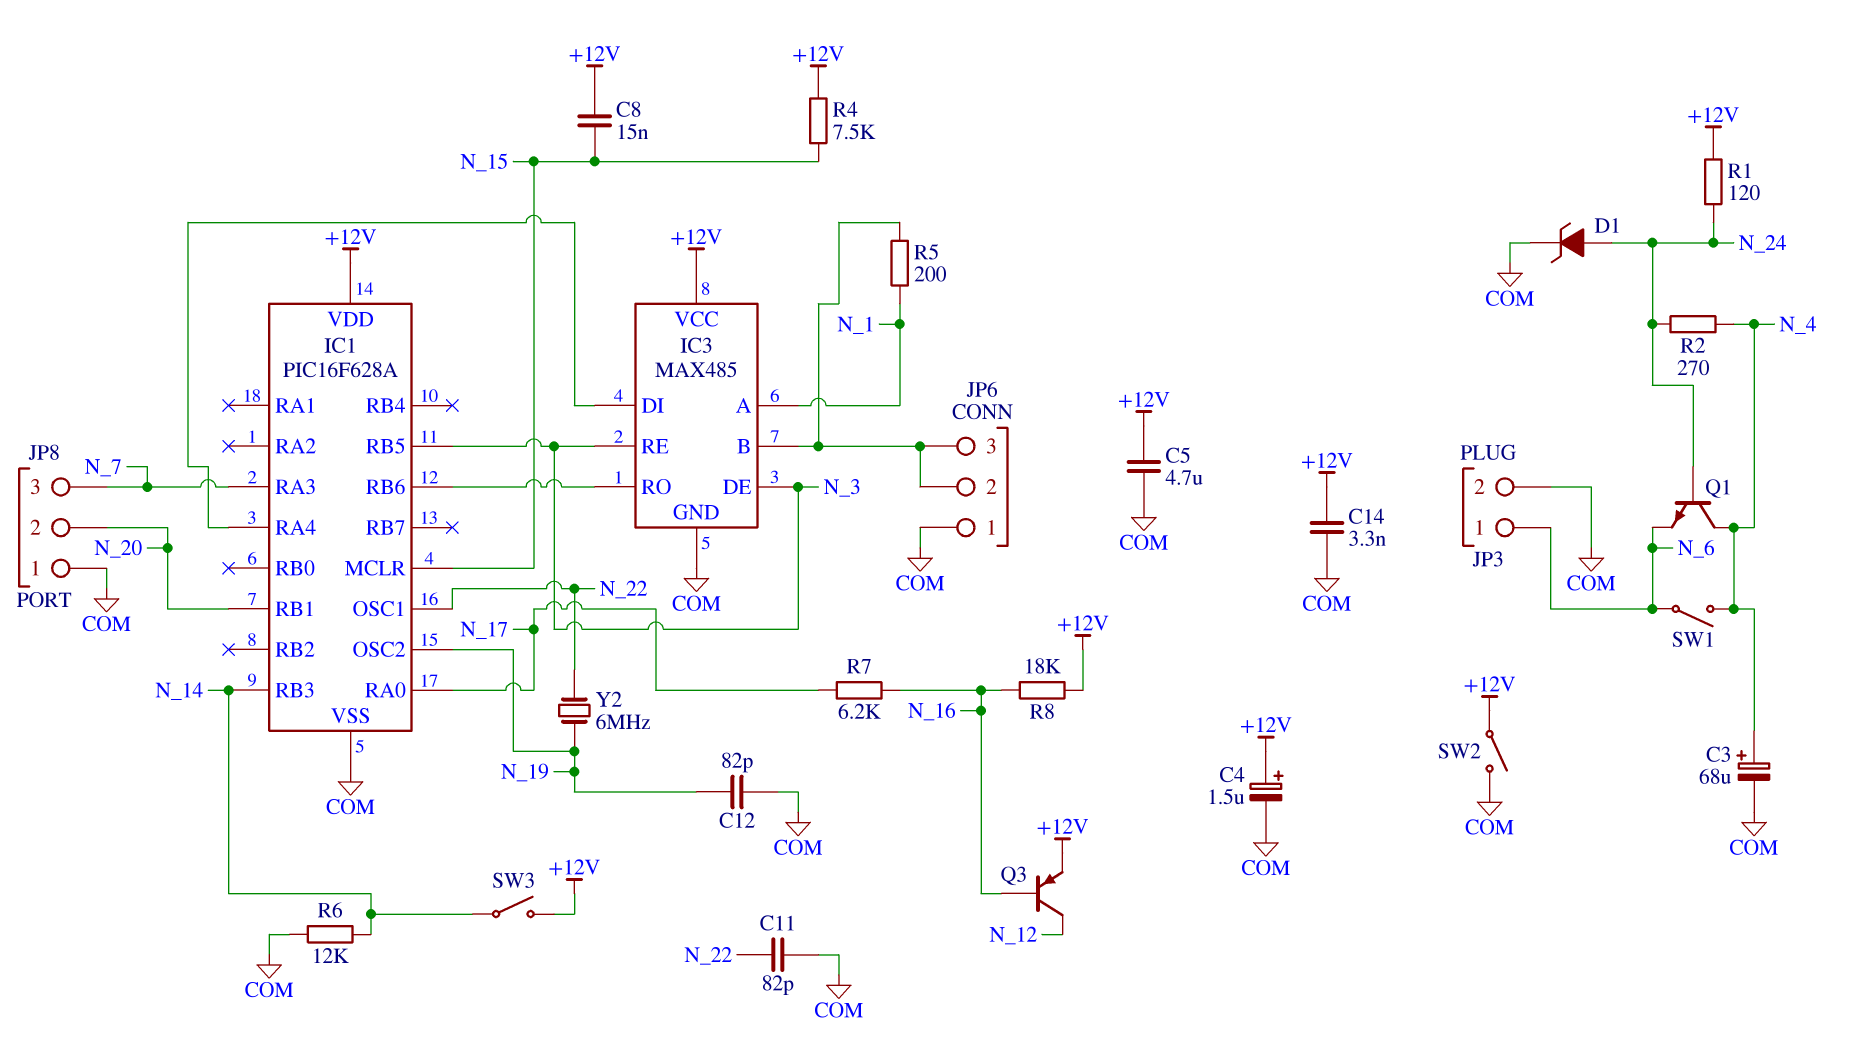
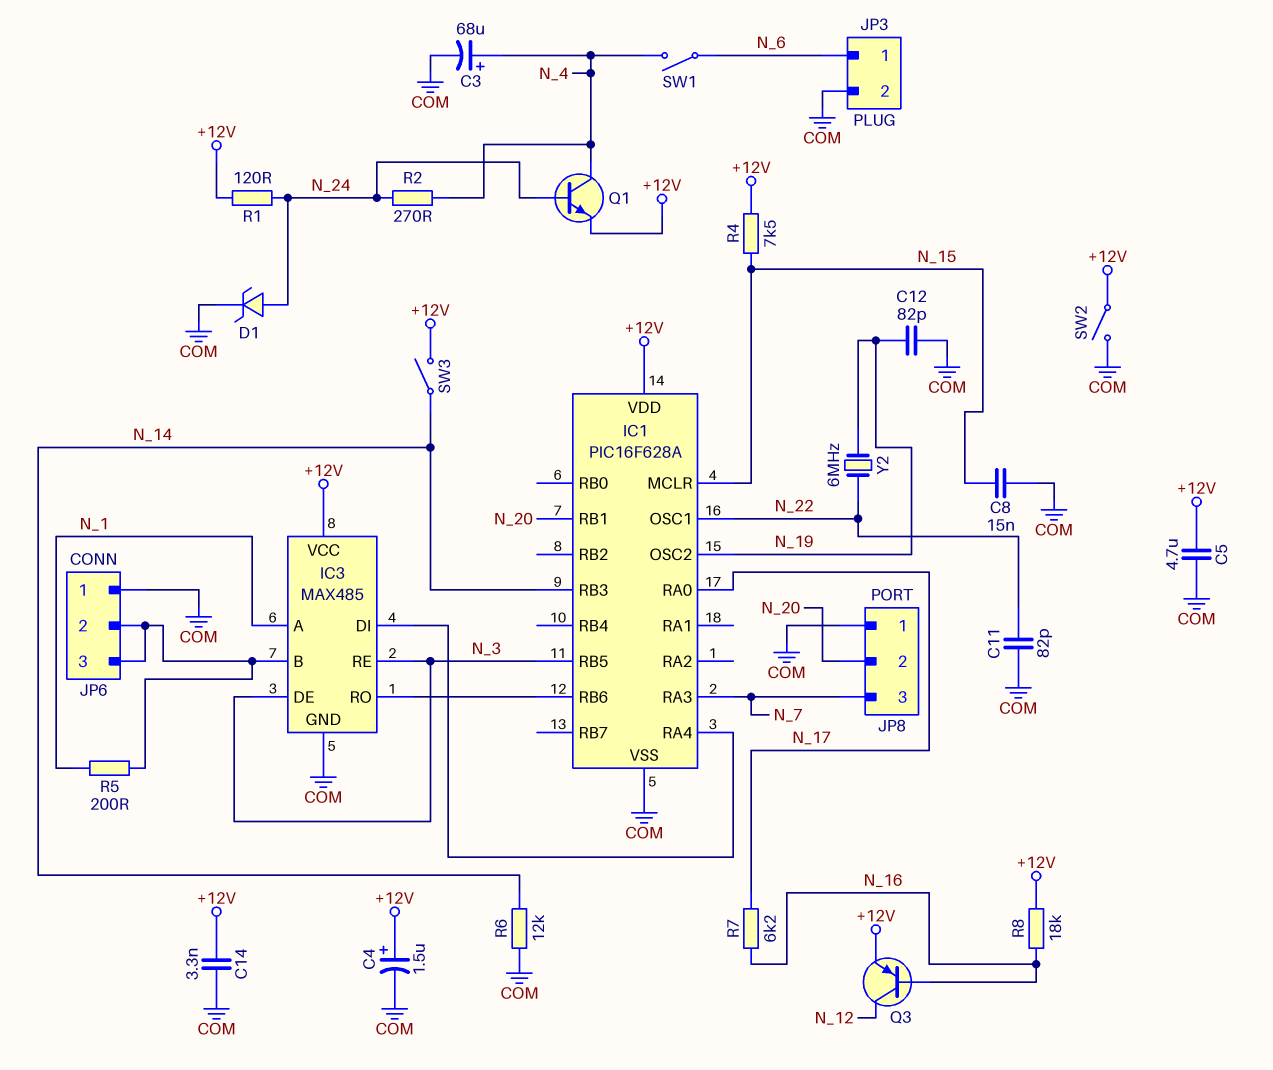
C8: 15nF (+12V, N_15) -> 15nF (COM, N_15)
Q1: NPN (B N_24, C N_4, E N_6) -> NPN (B N_24, C N_4, E +12V)

